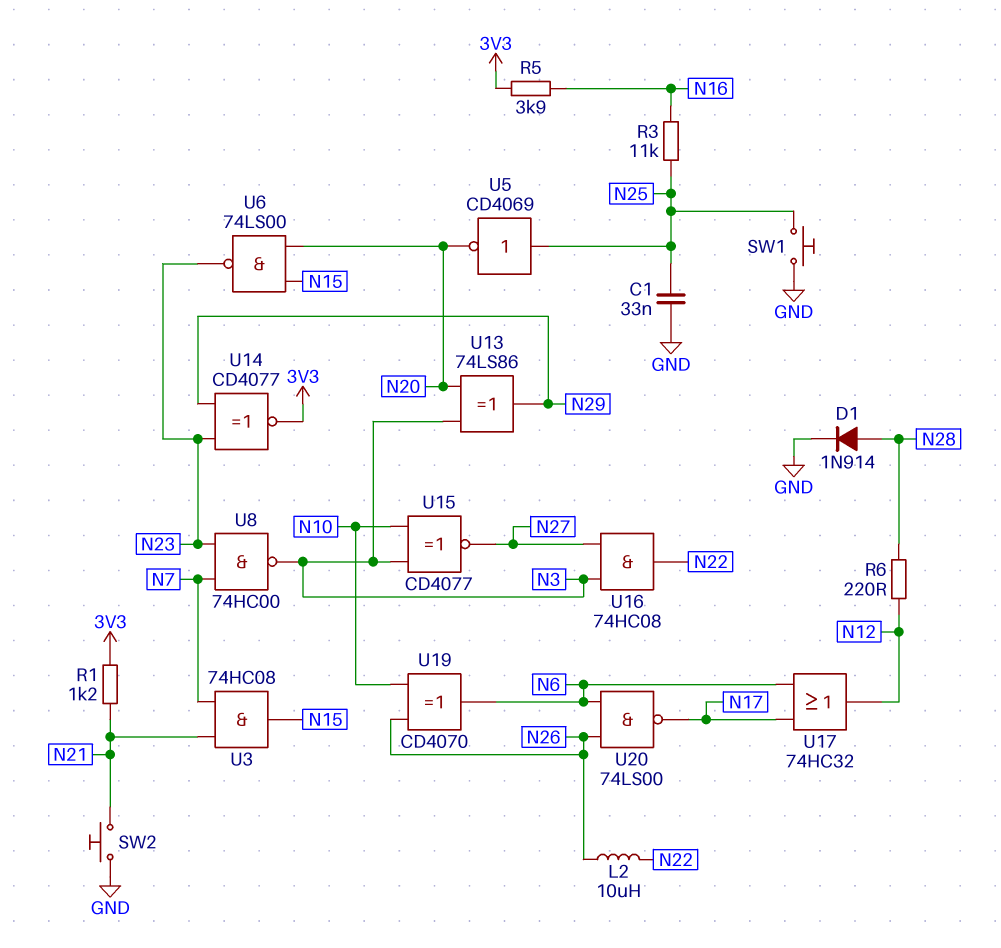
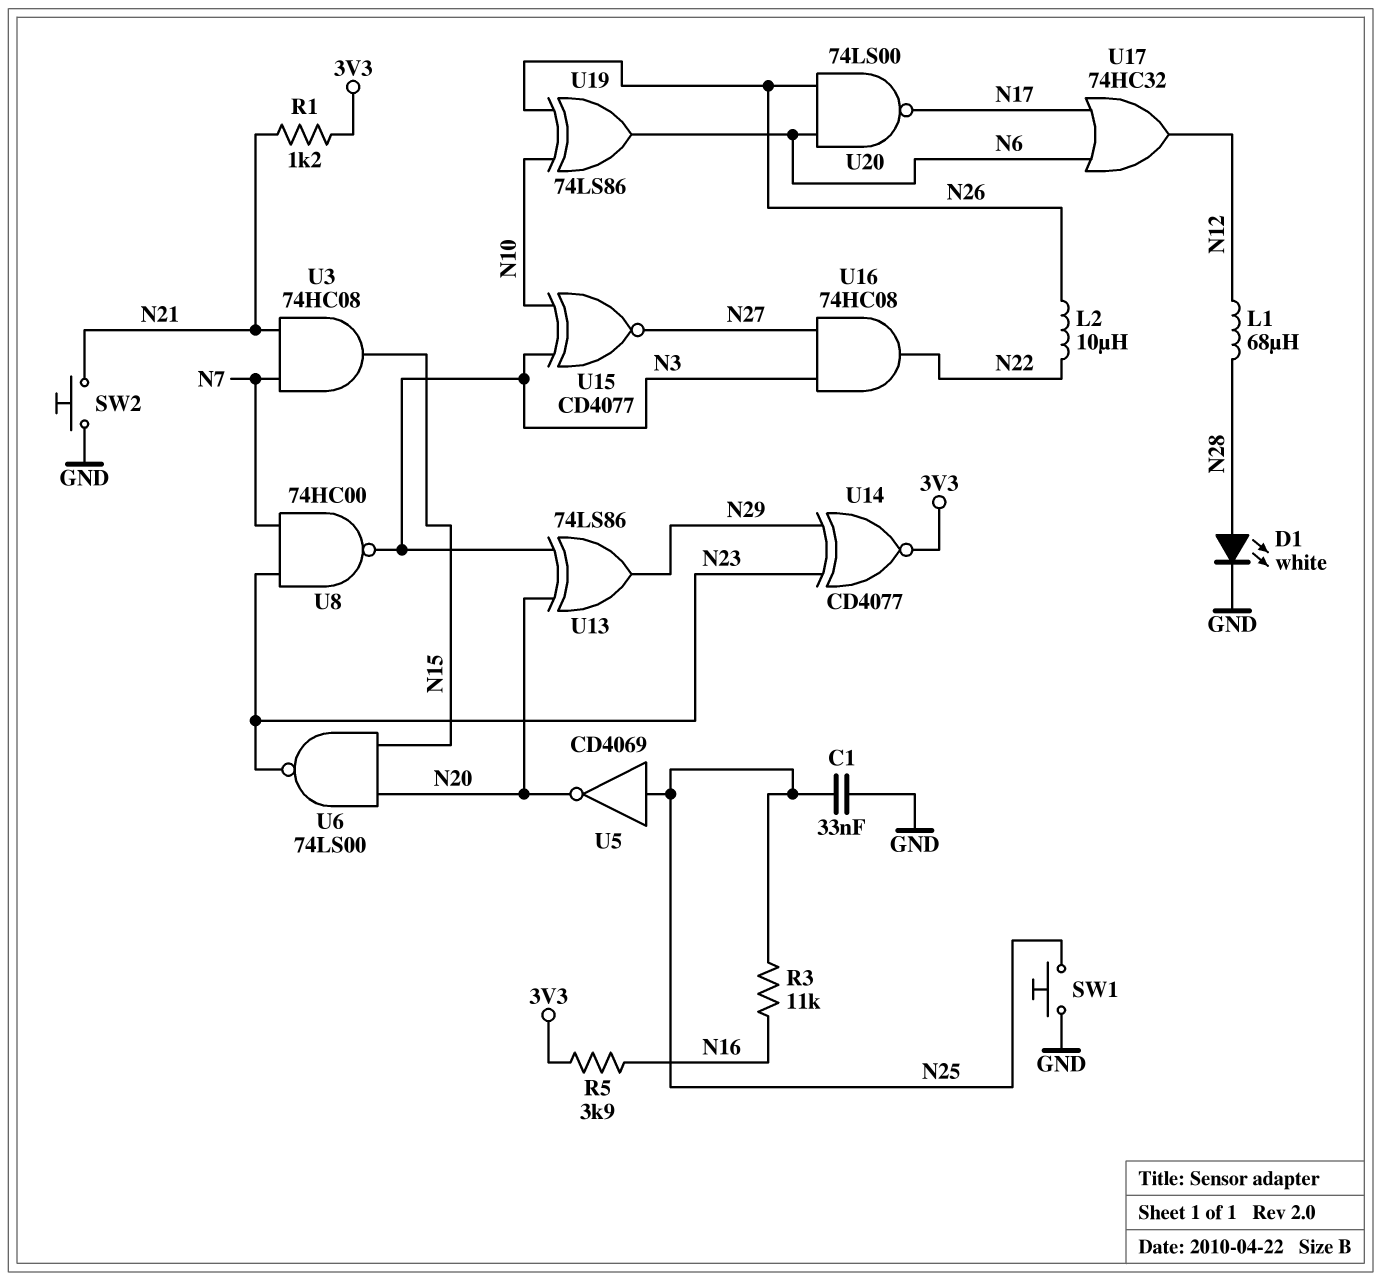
D1: diode 1N914 (A N28, K GND) -> LED white (A N28, K GND)
L1: none -> 68uH (N12, N28)
R6: 220 (N12, N28) -> none
U19: XOR CD4070 (in N10, in N26, out N6) -> XOR 74LS86 (in N10, in N26, out N6)

